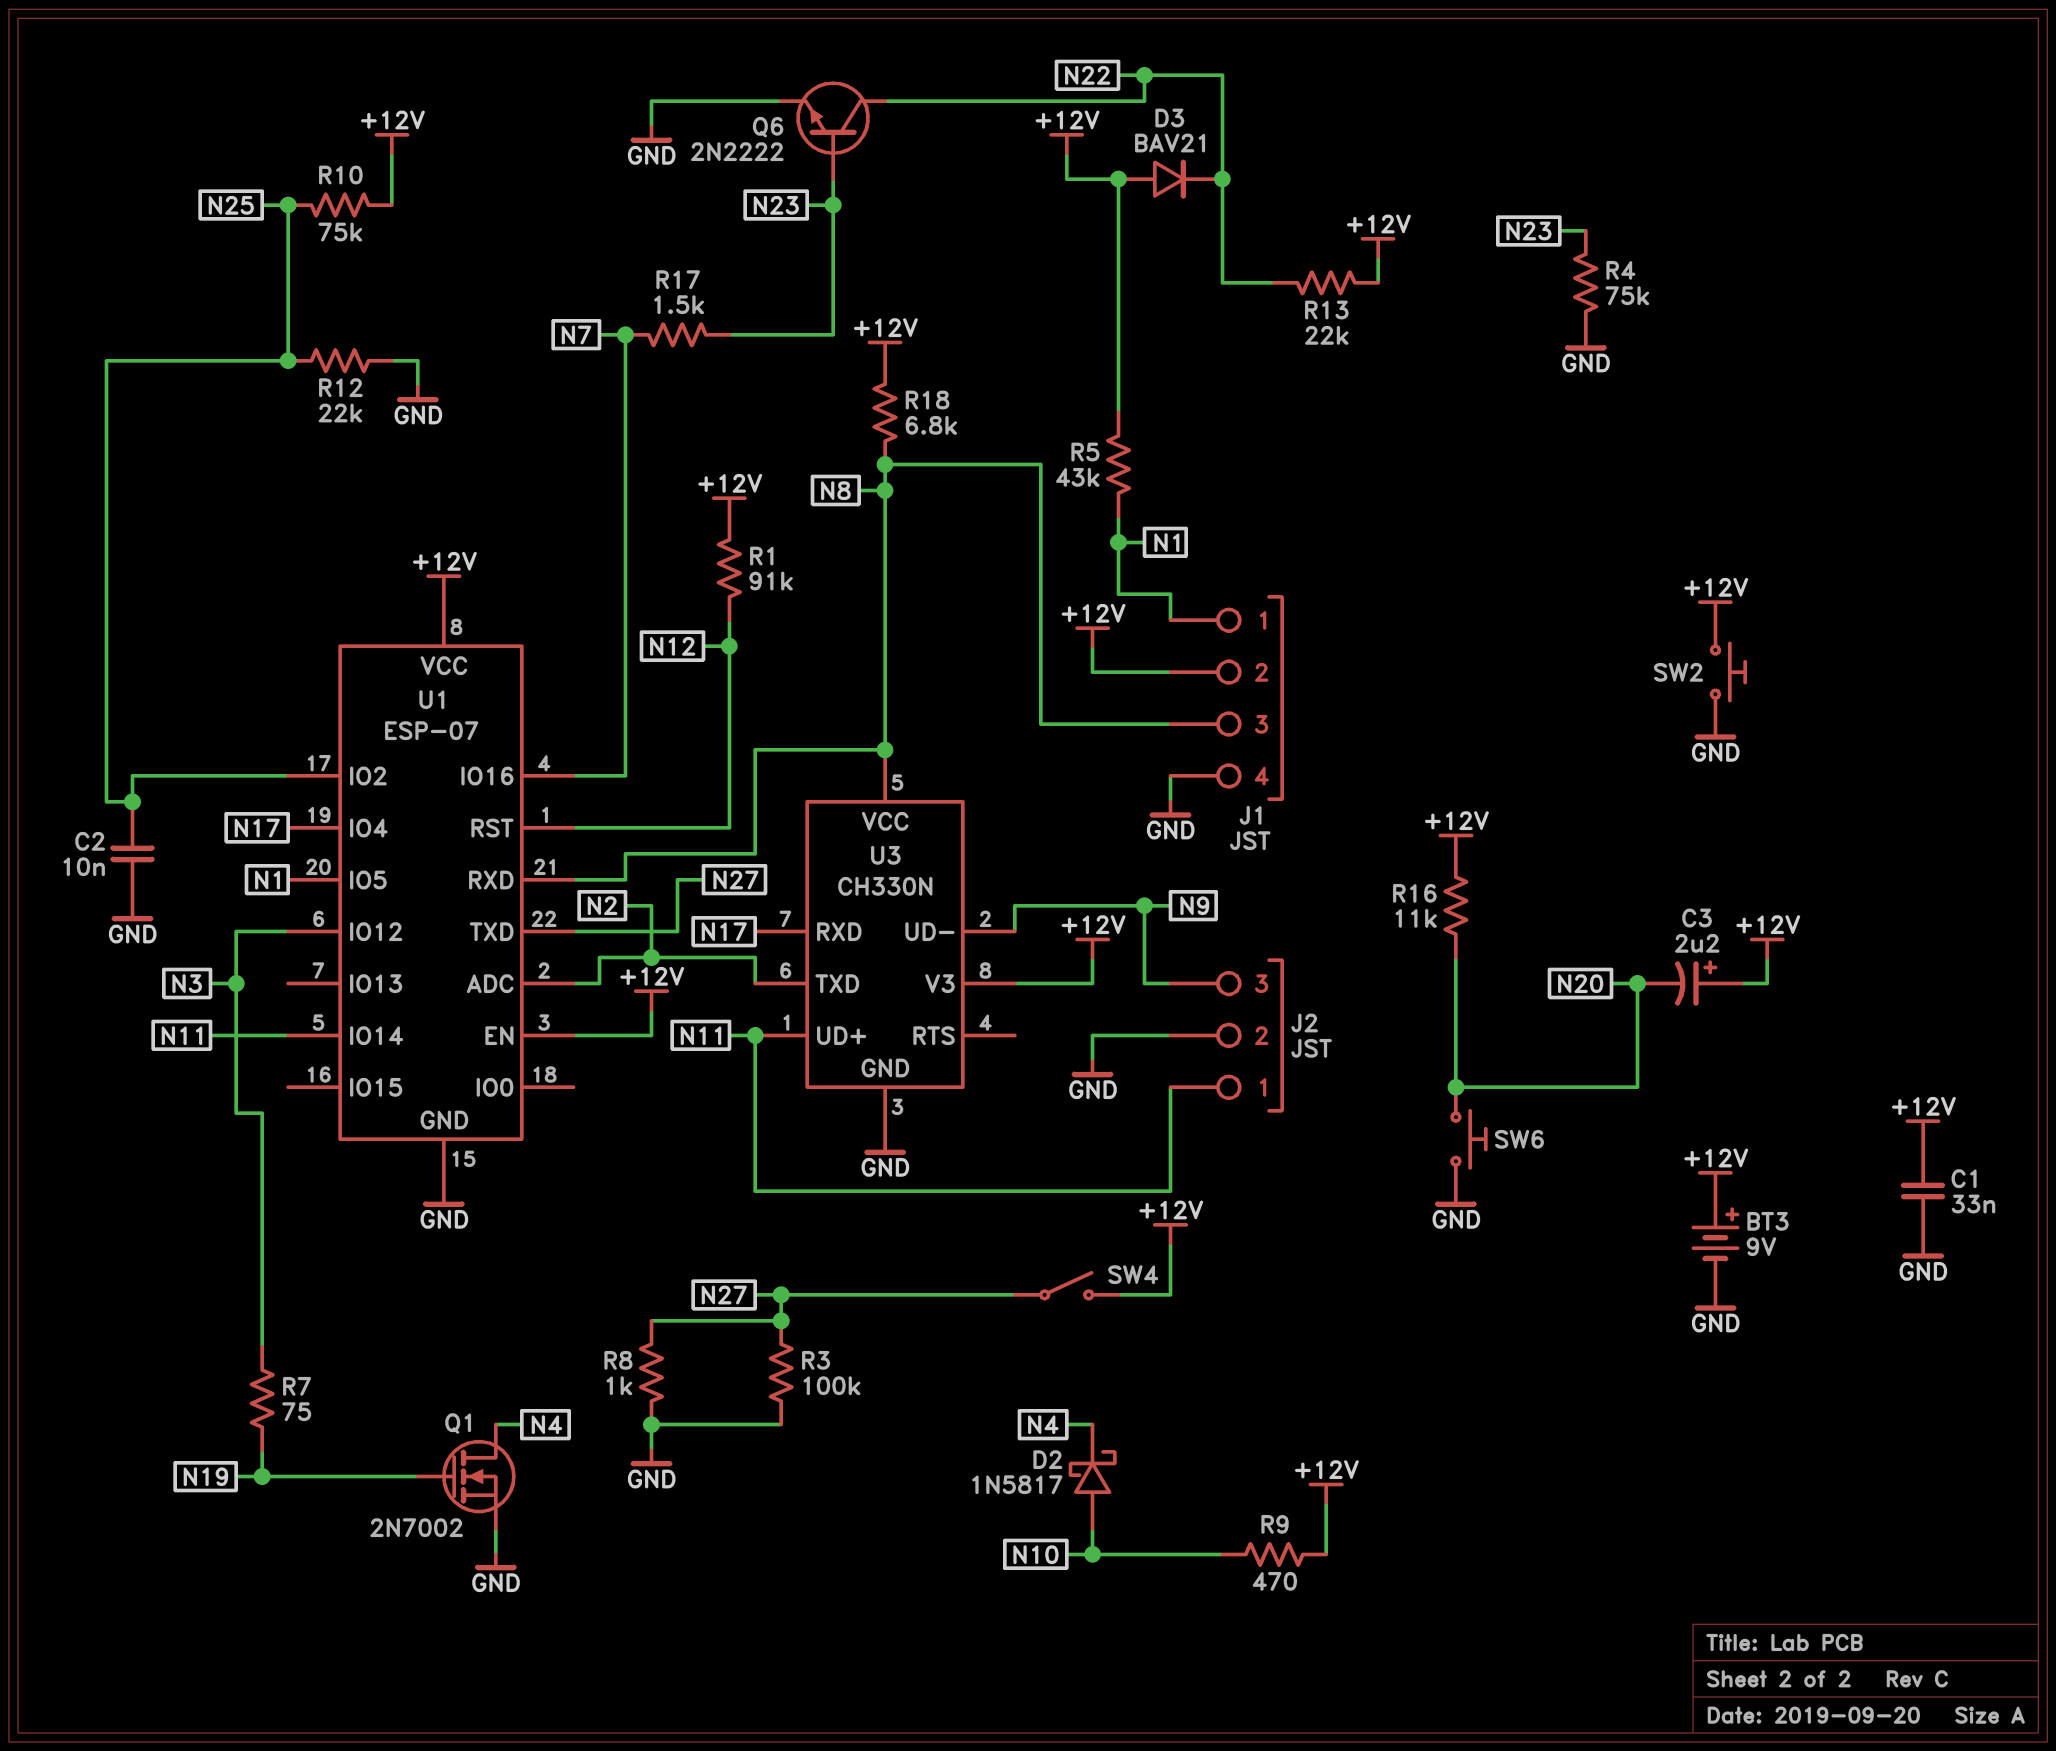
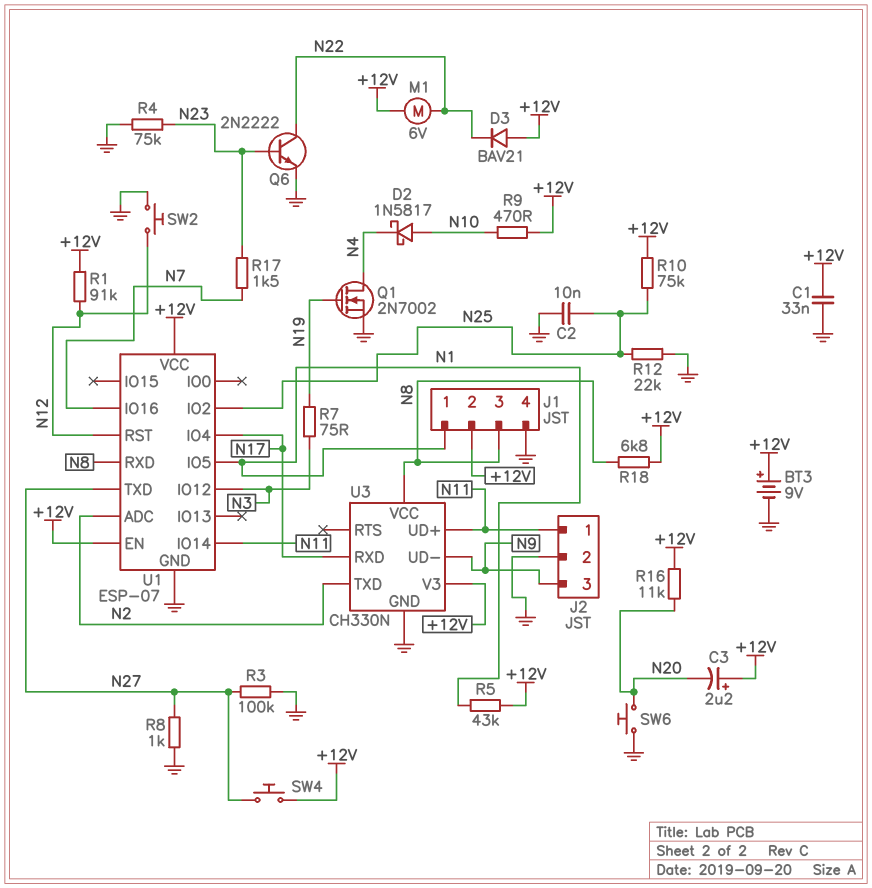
M1: none -> motor 6V (+12V, N22)
R13: 22k (+12V, N22) -> none
SW2: button (+12V, GND) -> button (GND, N12)
SW4: switch (+12V, N27) -> button (+12V, N27)

